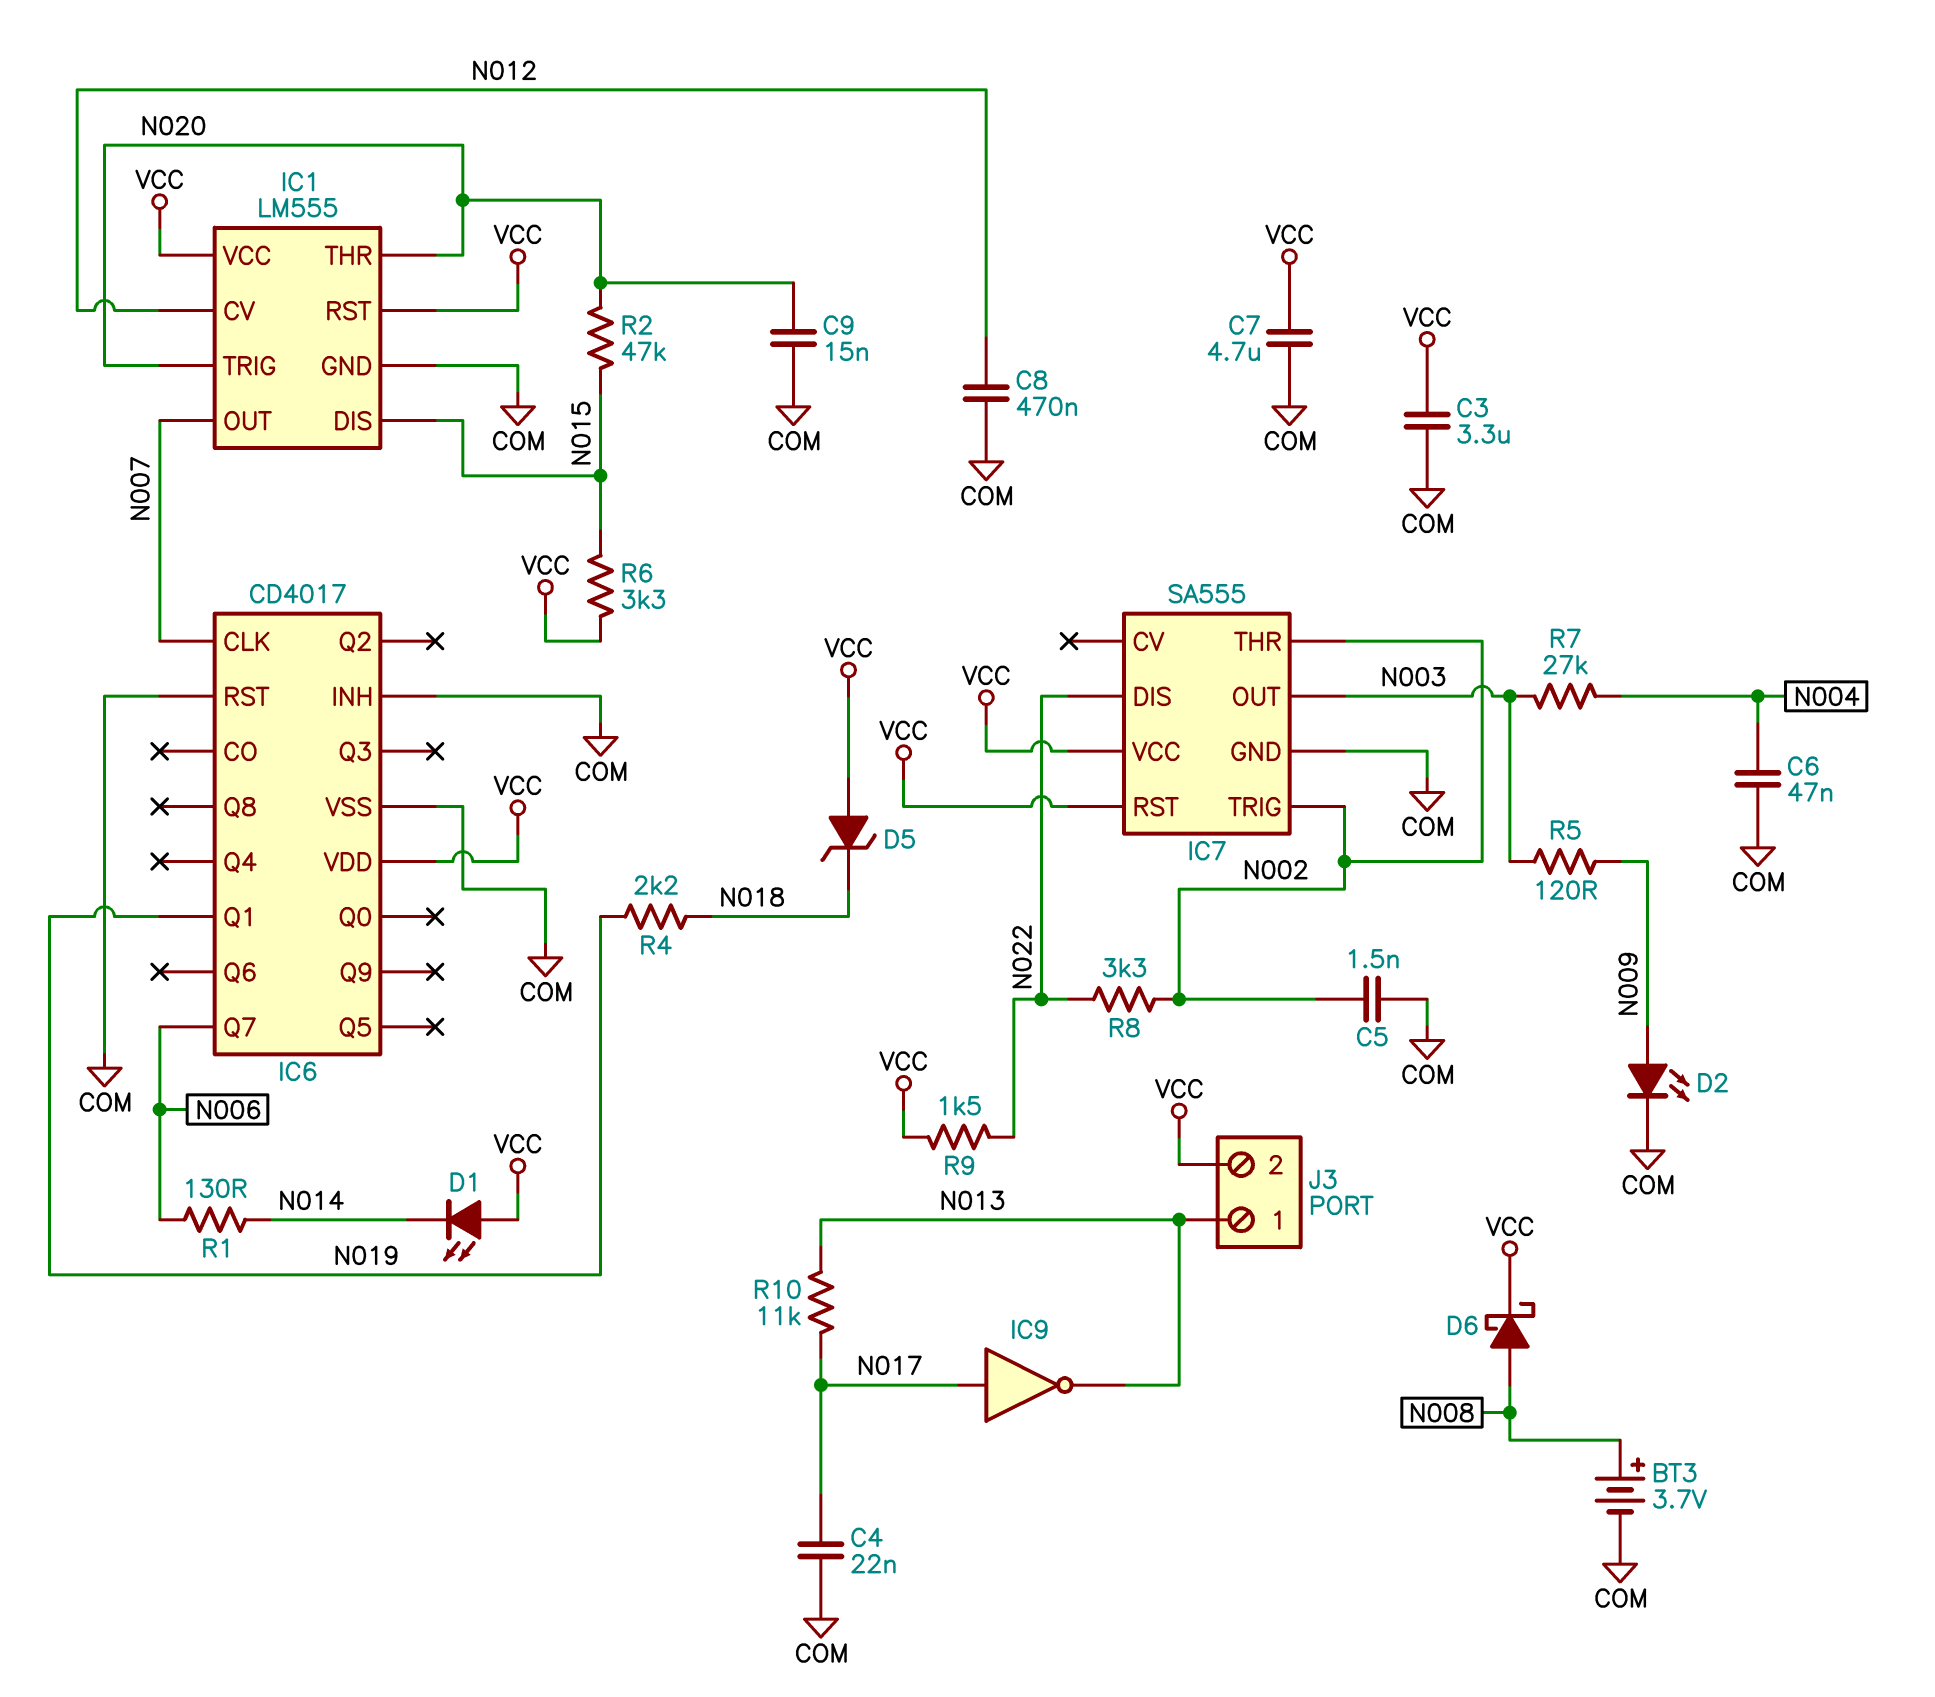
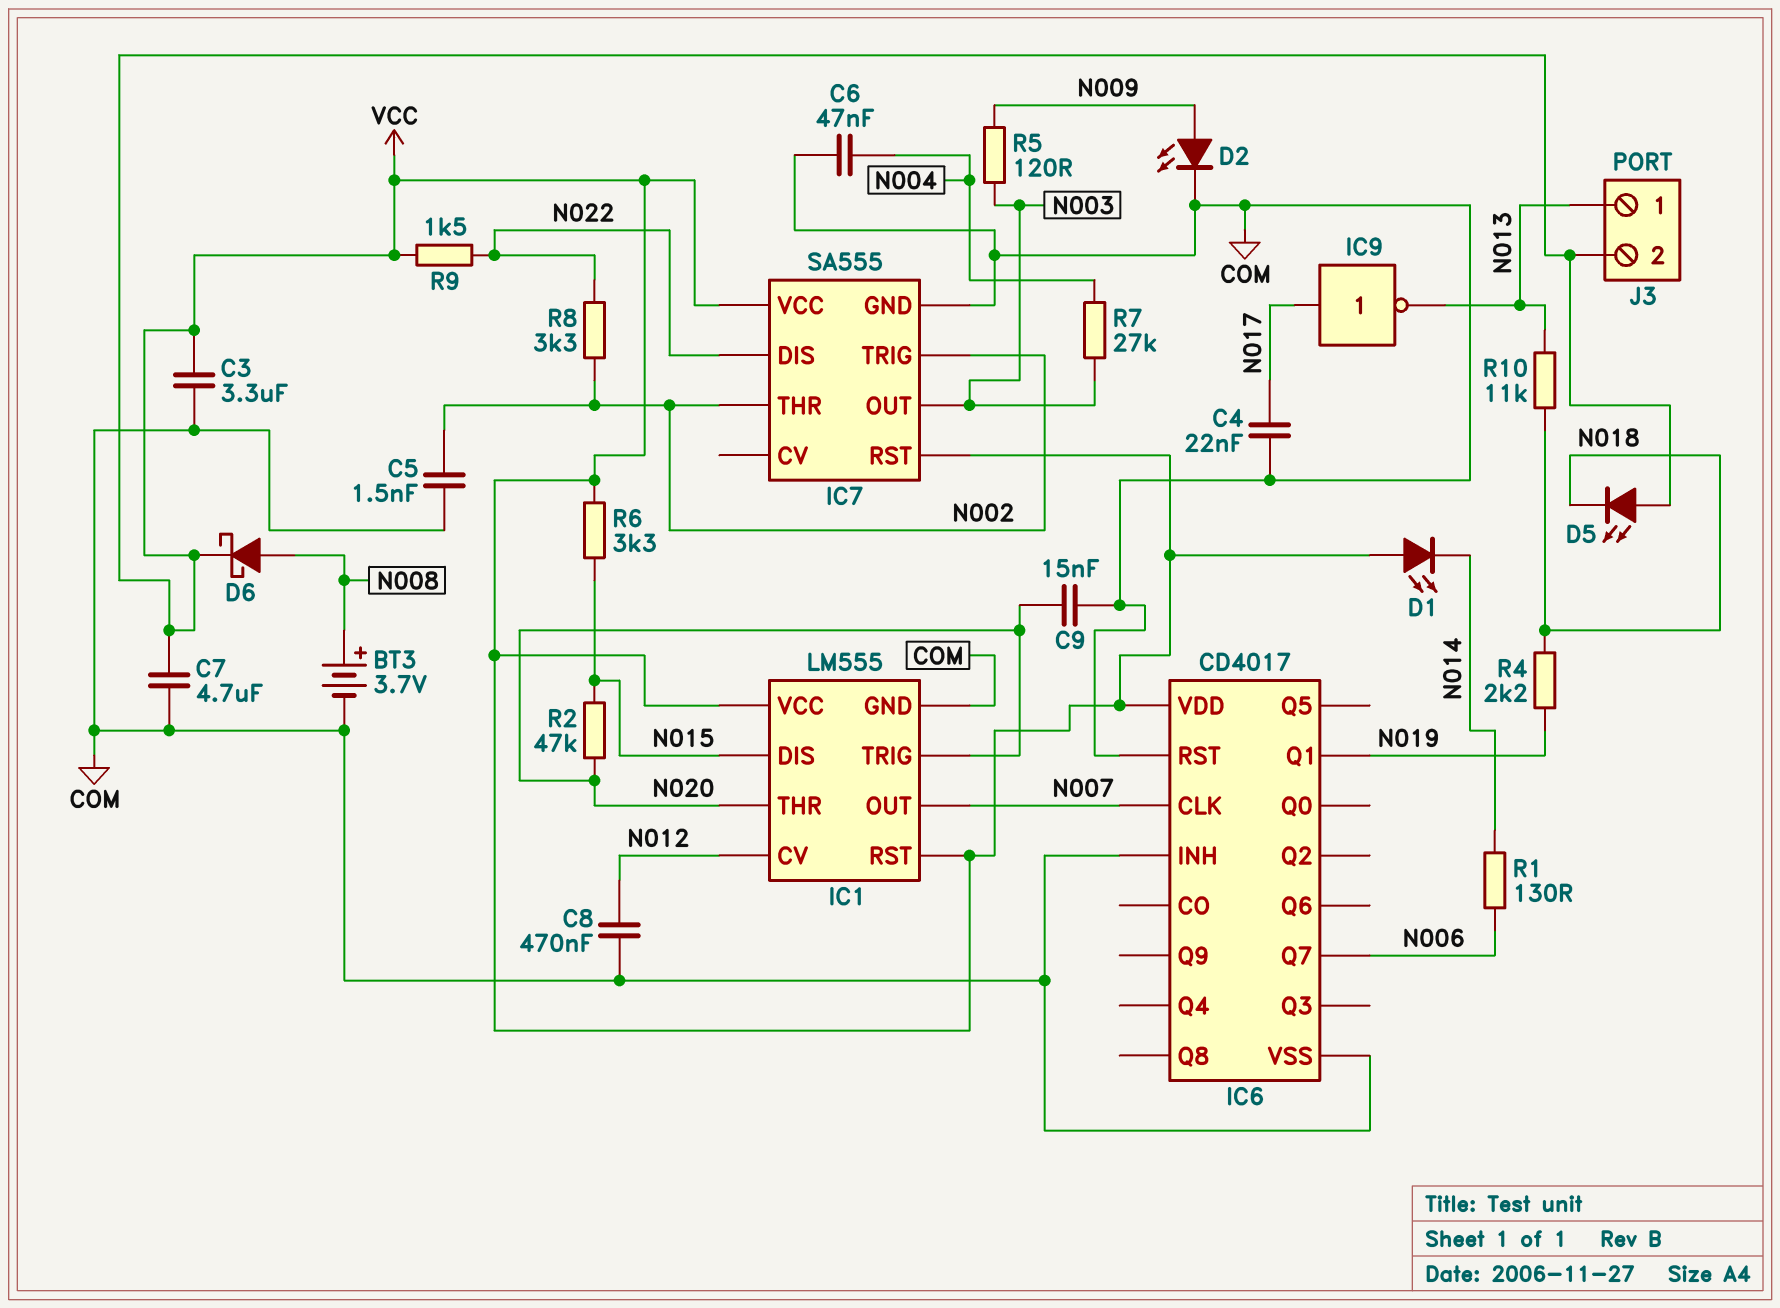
D5: zener (A VCC, K N018) -> LED (A VCC, K N018)
R10: 11k (N013, N017) -> 11k (N013, N018)

